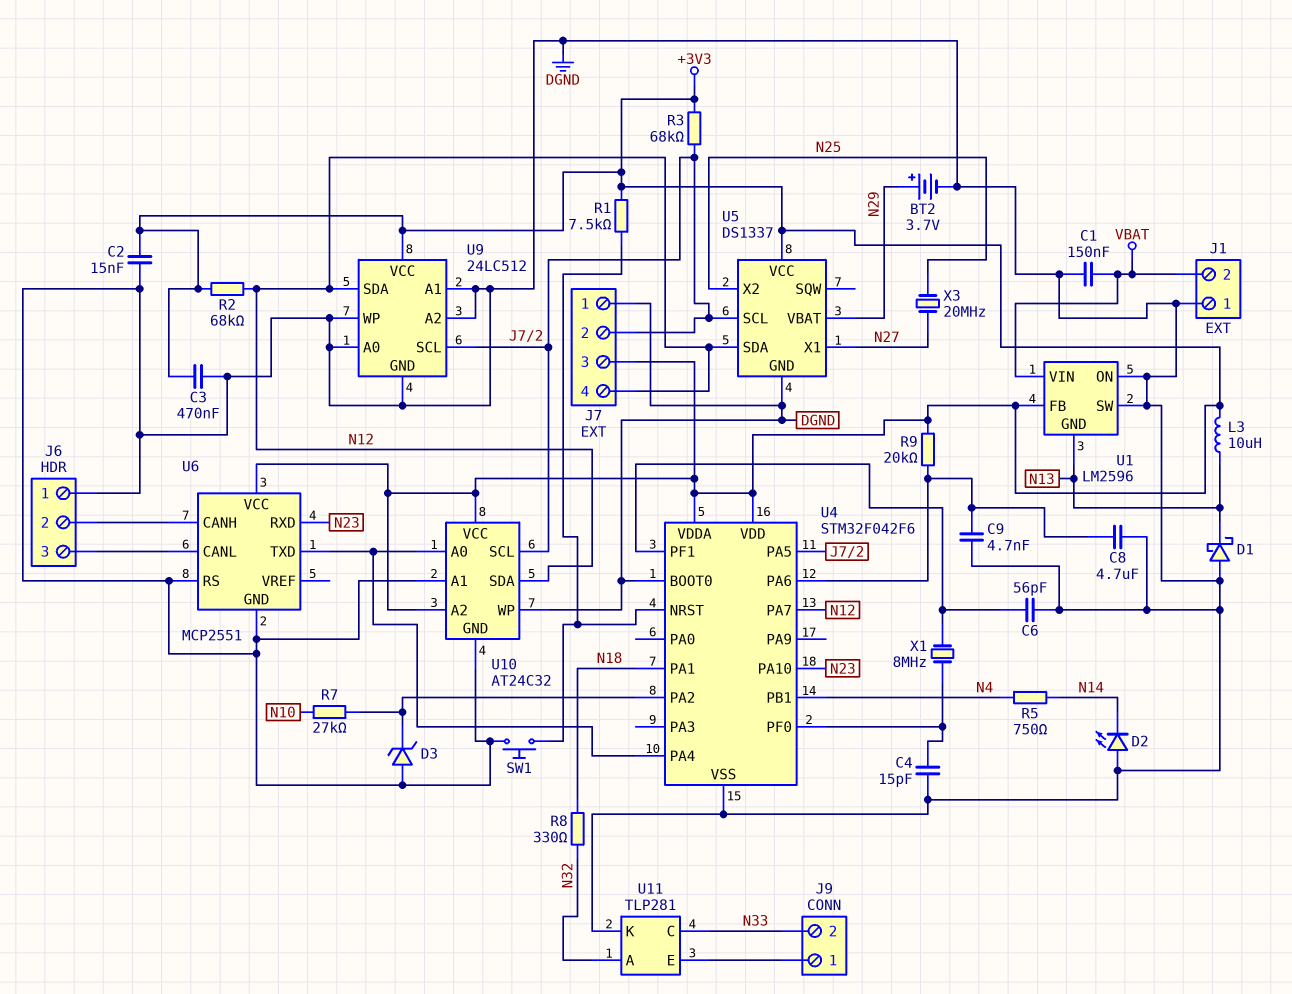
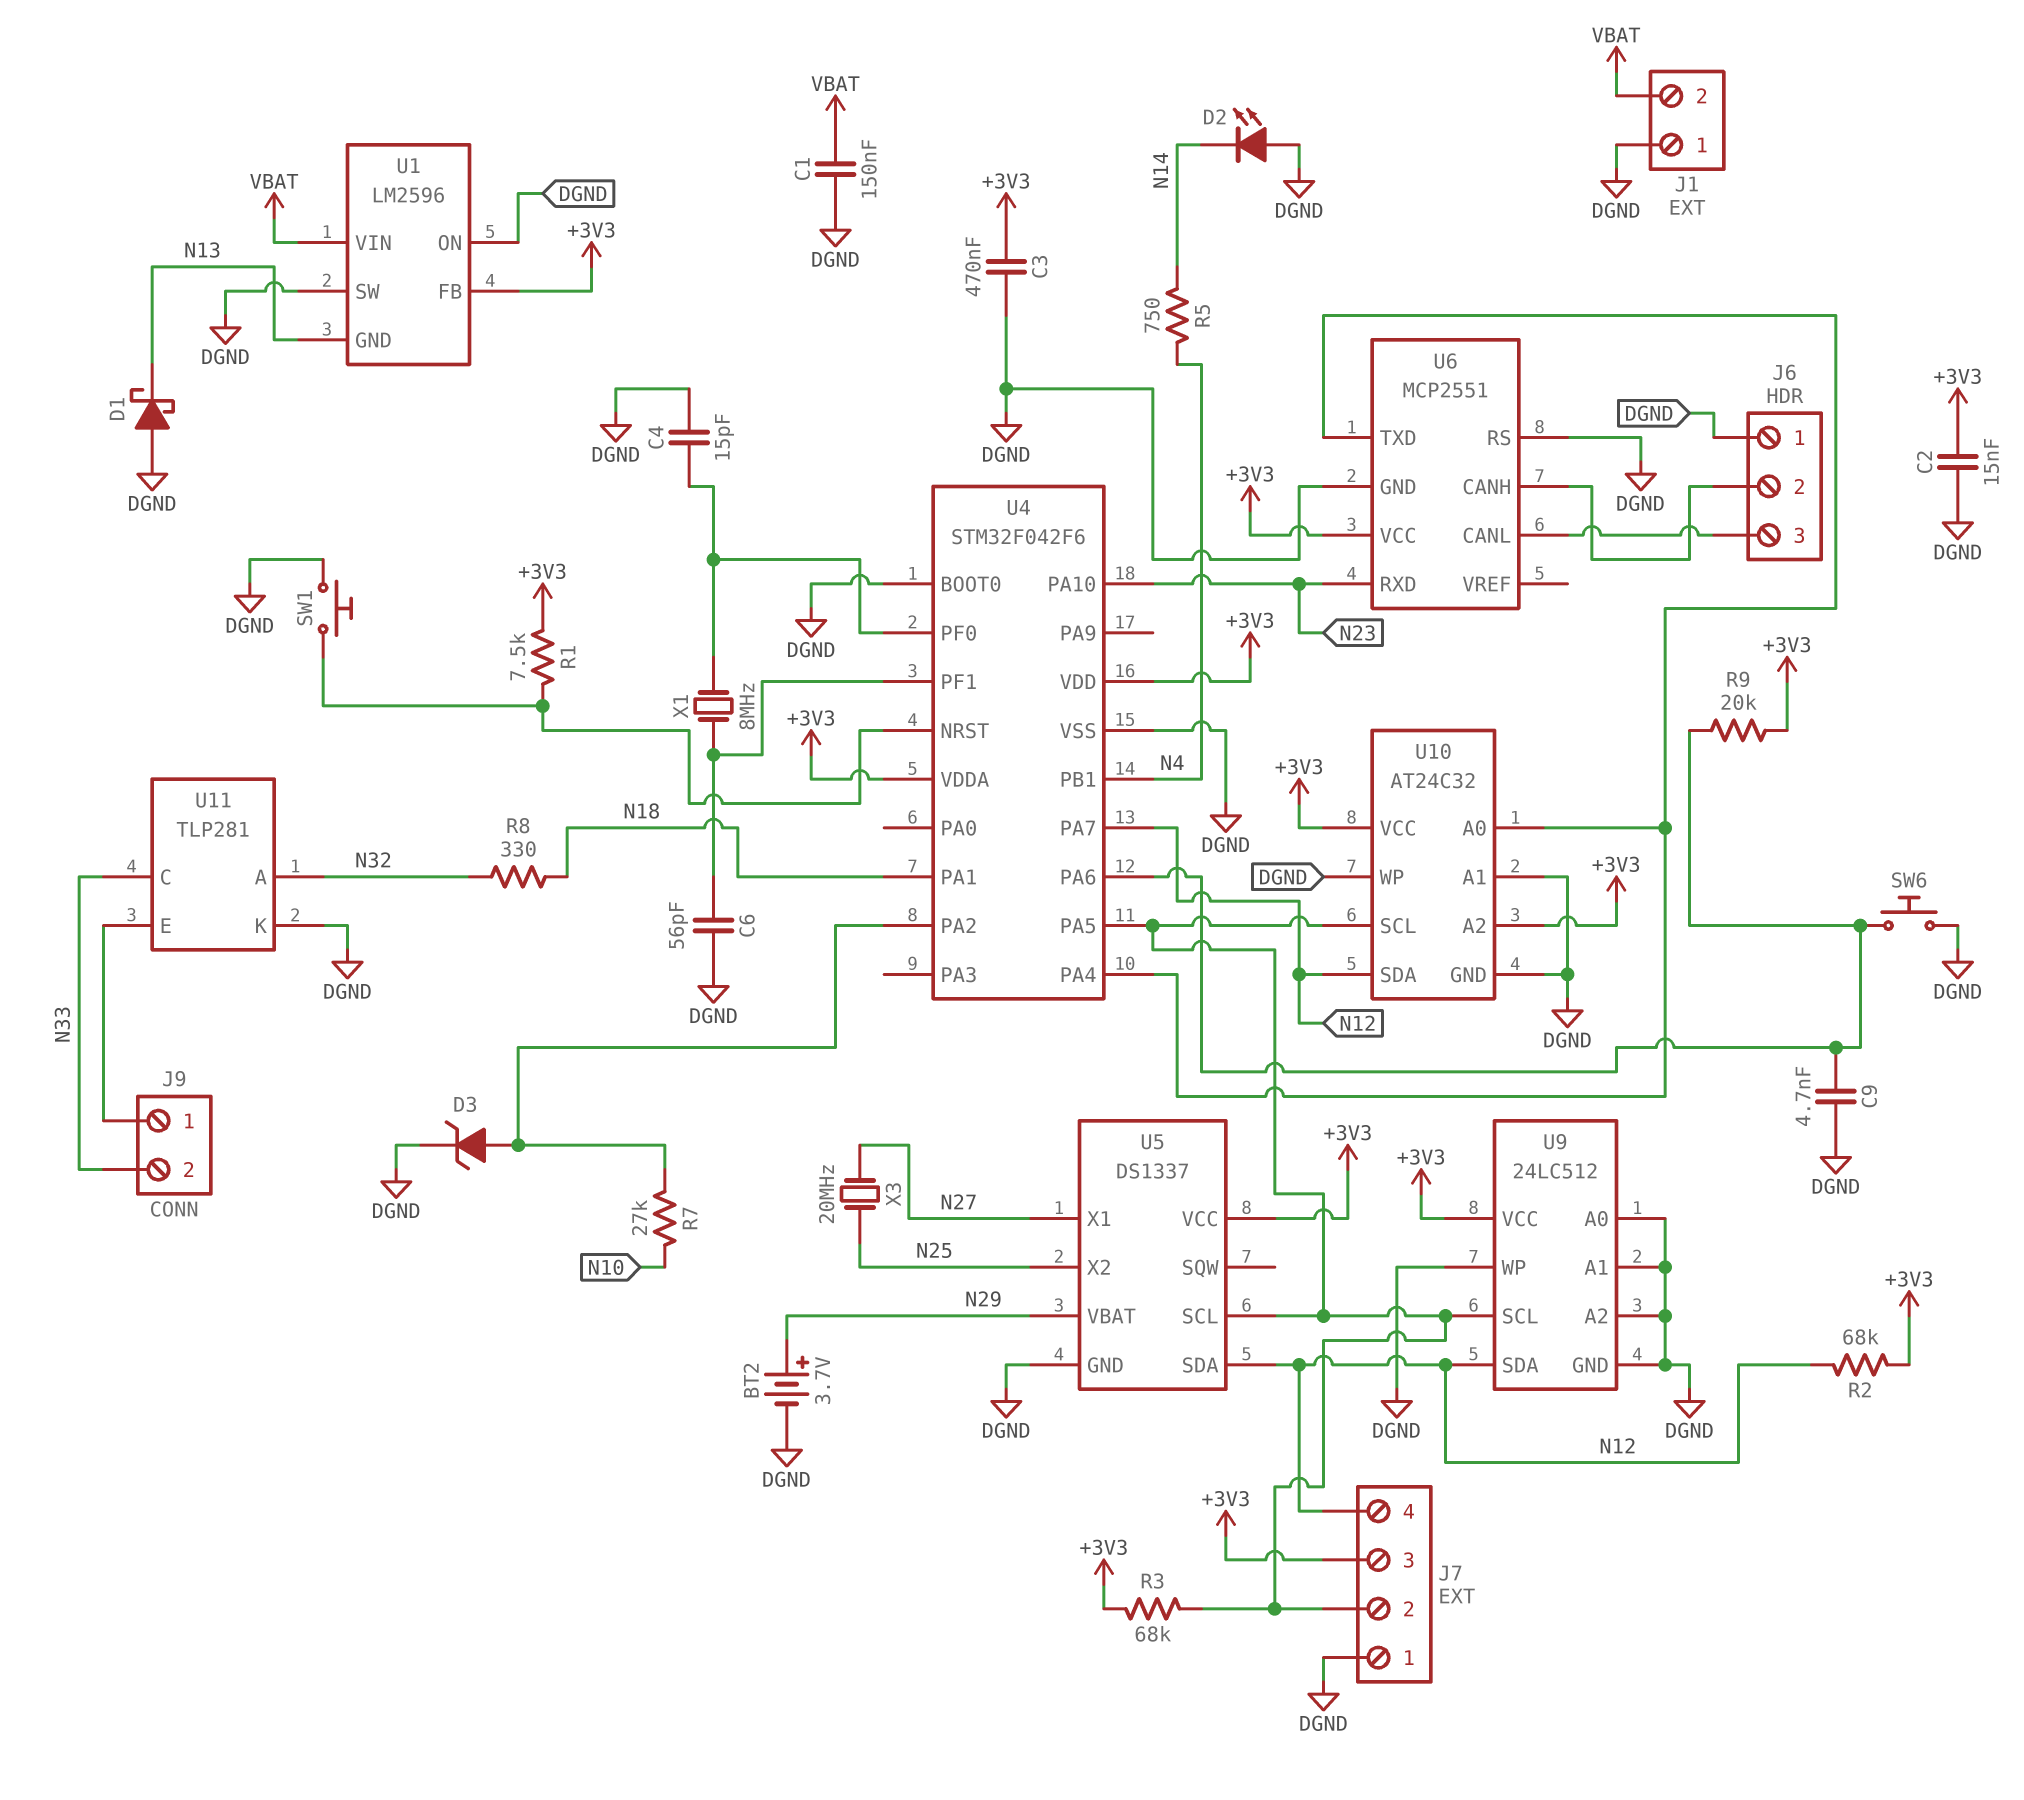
C8: 4.7uF (DGND, U4/PA6) -> none
D3: zener (A DGND, K U4/PA2) -> zener (A U4/PA2, K DGND)
L3: 10uH (+3V3, N13) -> none
SW6: none -> button (DGND, U4/PA6)

